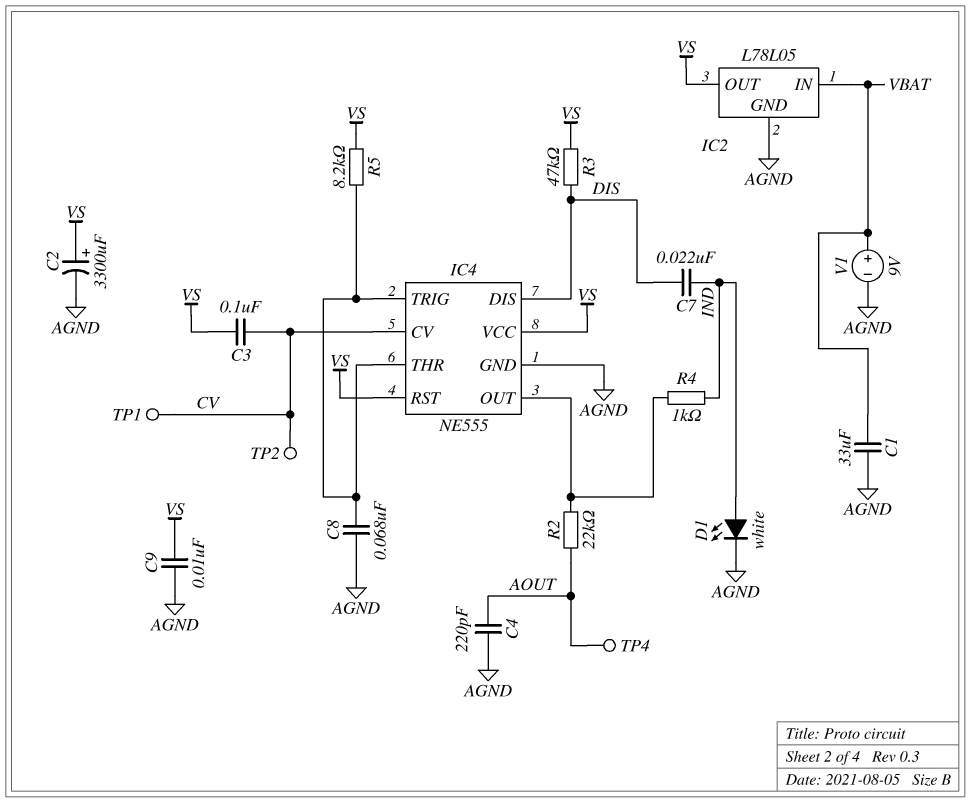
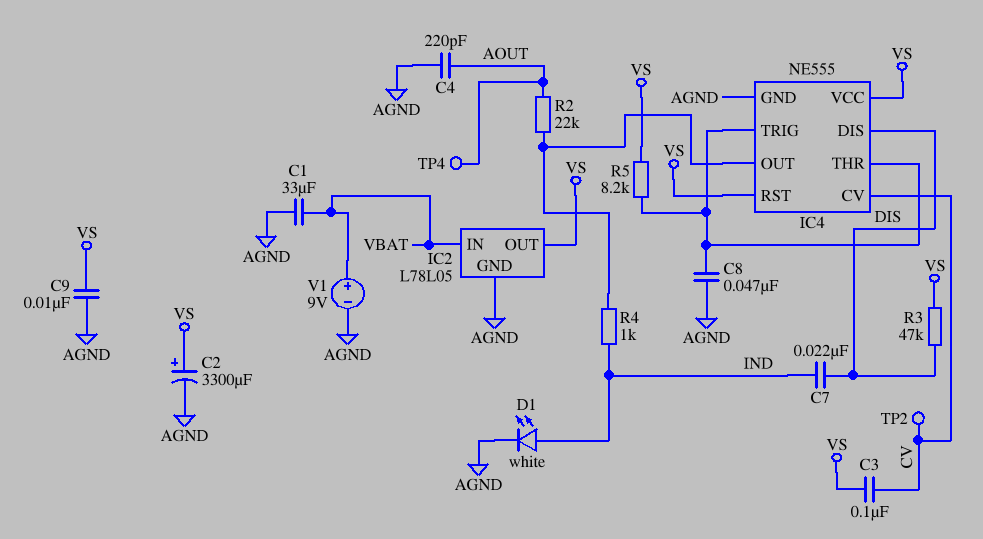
C8: 68nF (AGND, IC4/THR) -> 47nF (AGND, IC4/THR)
TP1: test point (CV) -> none

